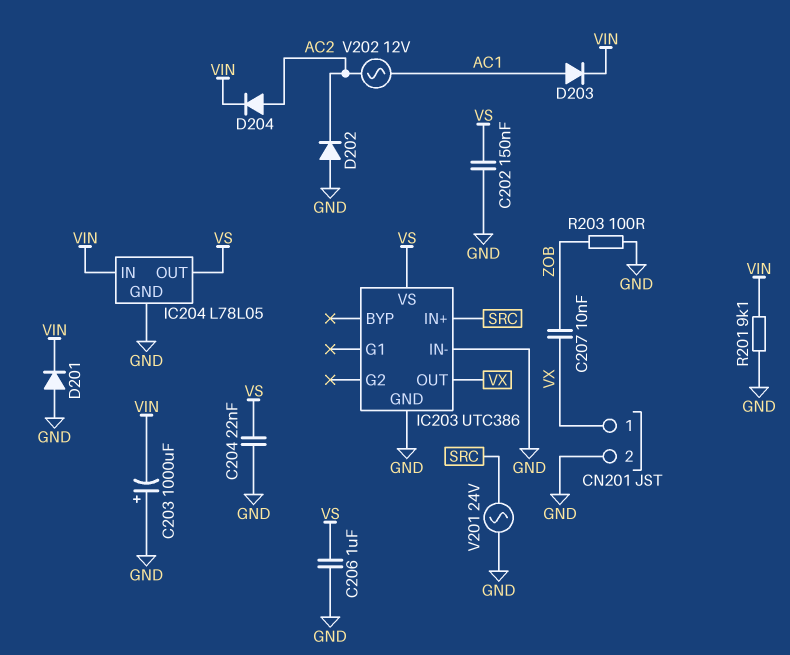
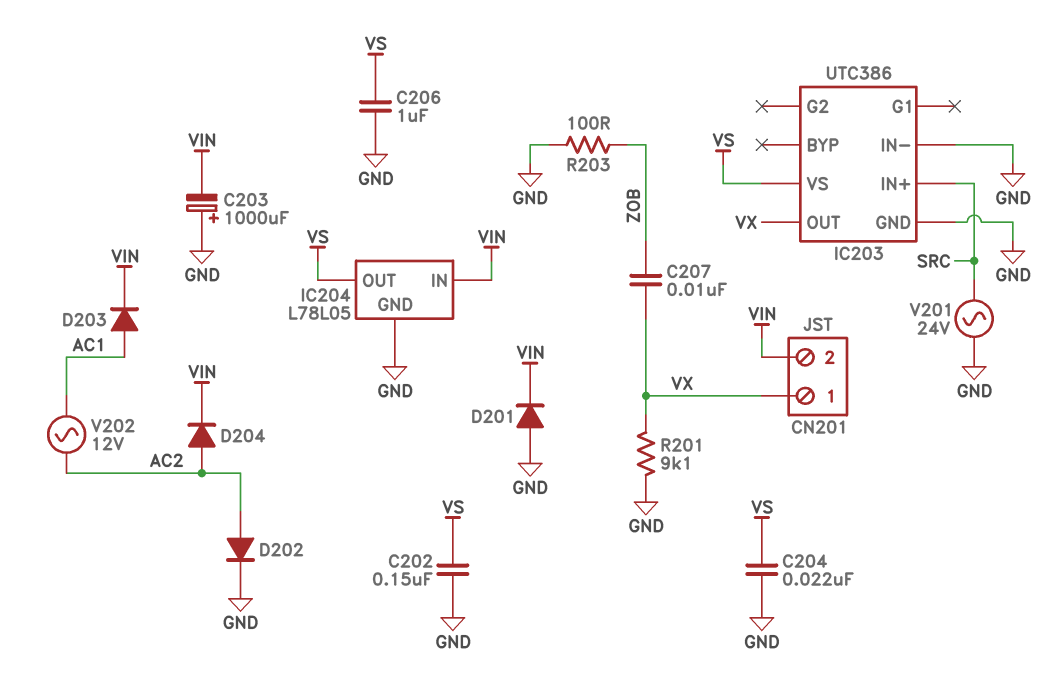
CN201 pin 2: GND -> VIN
D202: diode (A GND, K AC2) -> diode (A AC2, K GND)
R201: 9.1k (GND, VIN) -> 9.1k (GND, VX)

